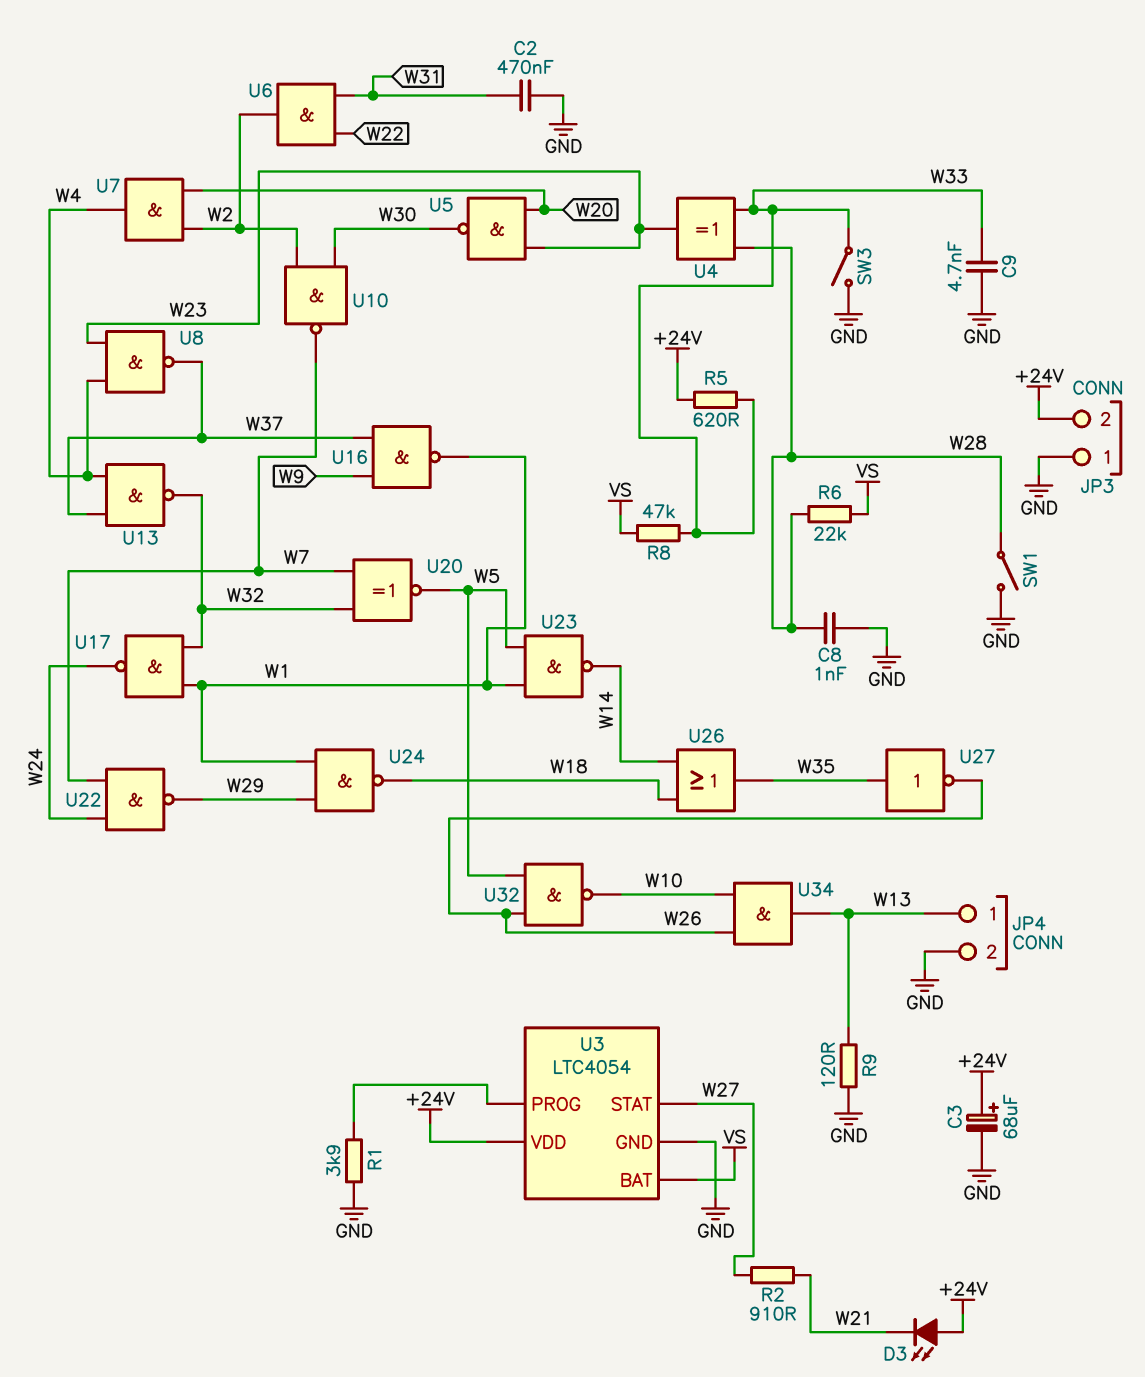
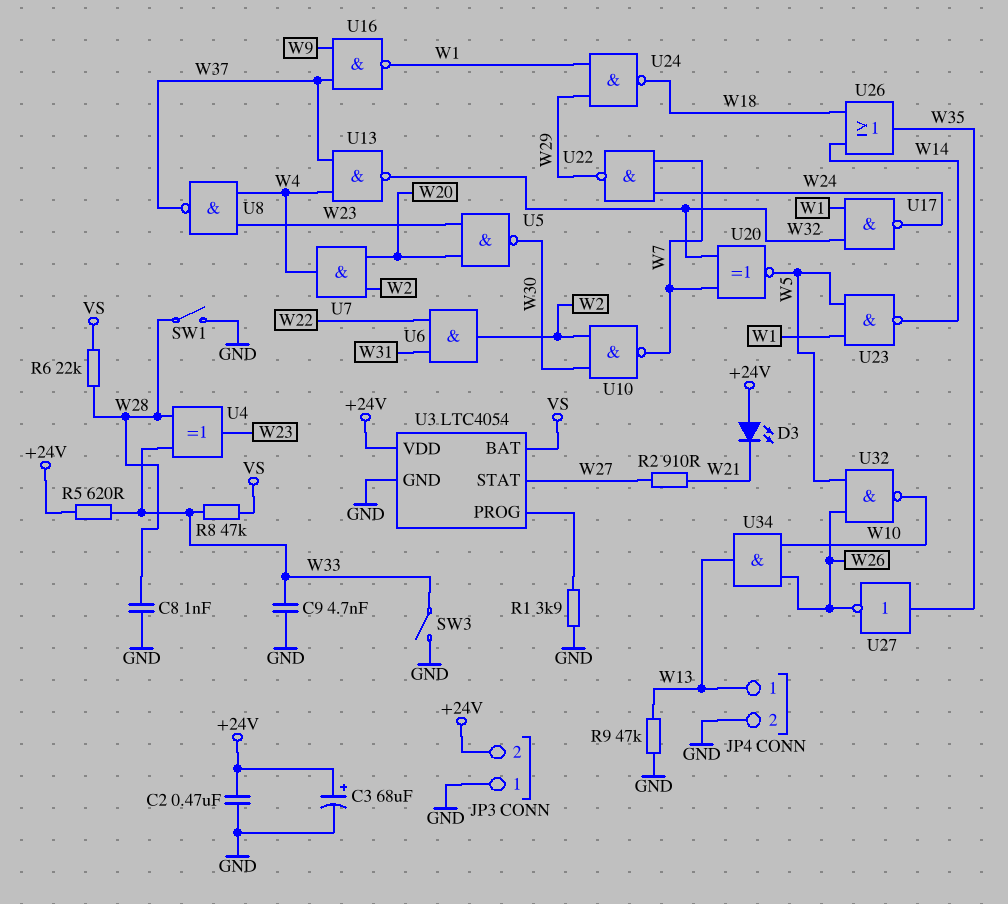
C2: 470nF (GND, W31) -> 470nF (+24V, GND)
R9: 120 (GND, W13) -> 47k (GND, W13)

